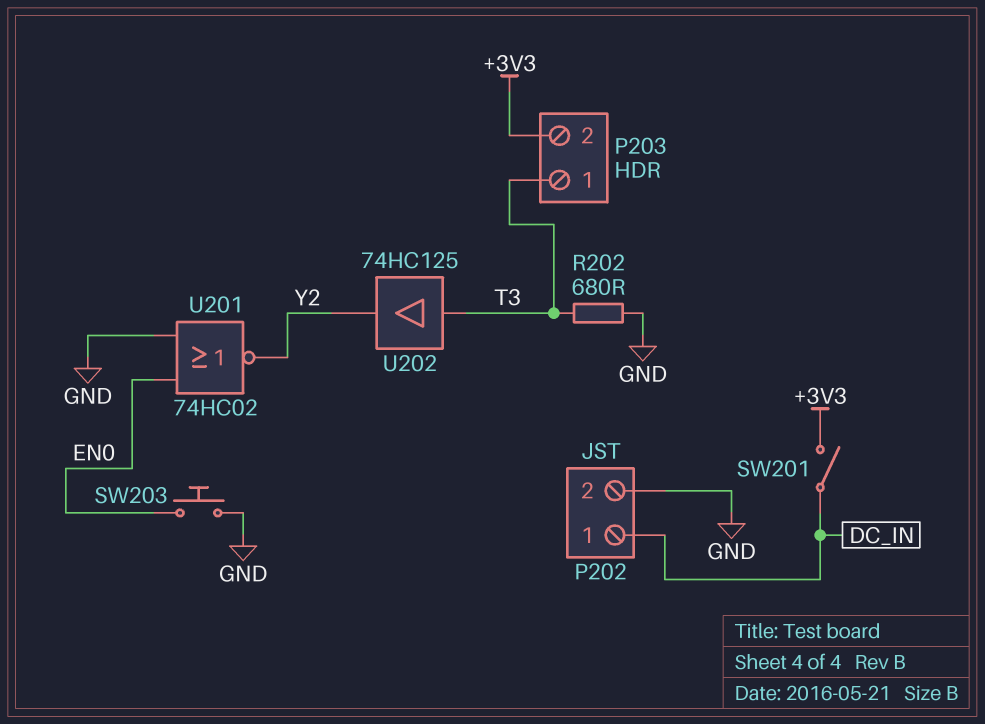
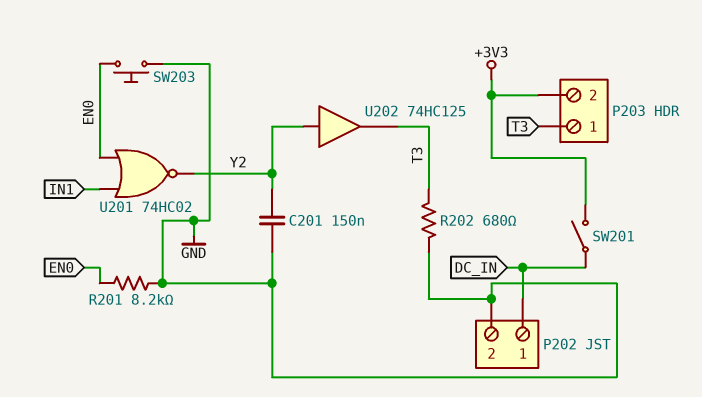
C201: none -> 150nF (GND, Y2)
R201: none -> 8.2k (EN0, GND)
U201: NOR 74HC02 (in EN0, in GND, out Y2) -> NOR 74HC02 (in EN0, in IN1, out Y2)
U202: buffer 74HC125 (in T3, out Y2) -> buffer 74HC125 (in Y2, out T3)

